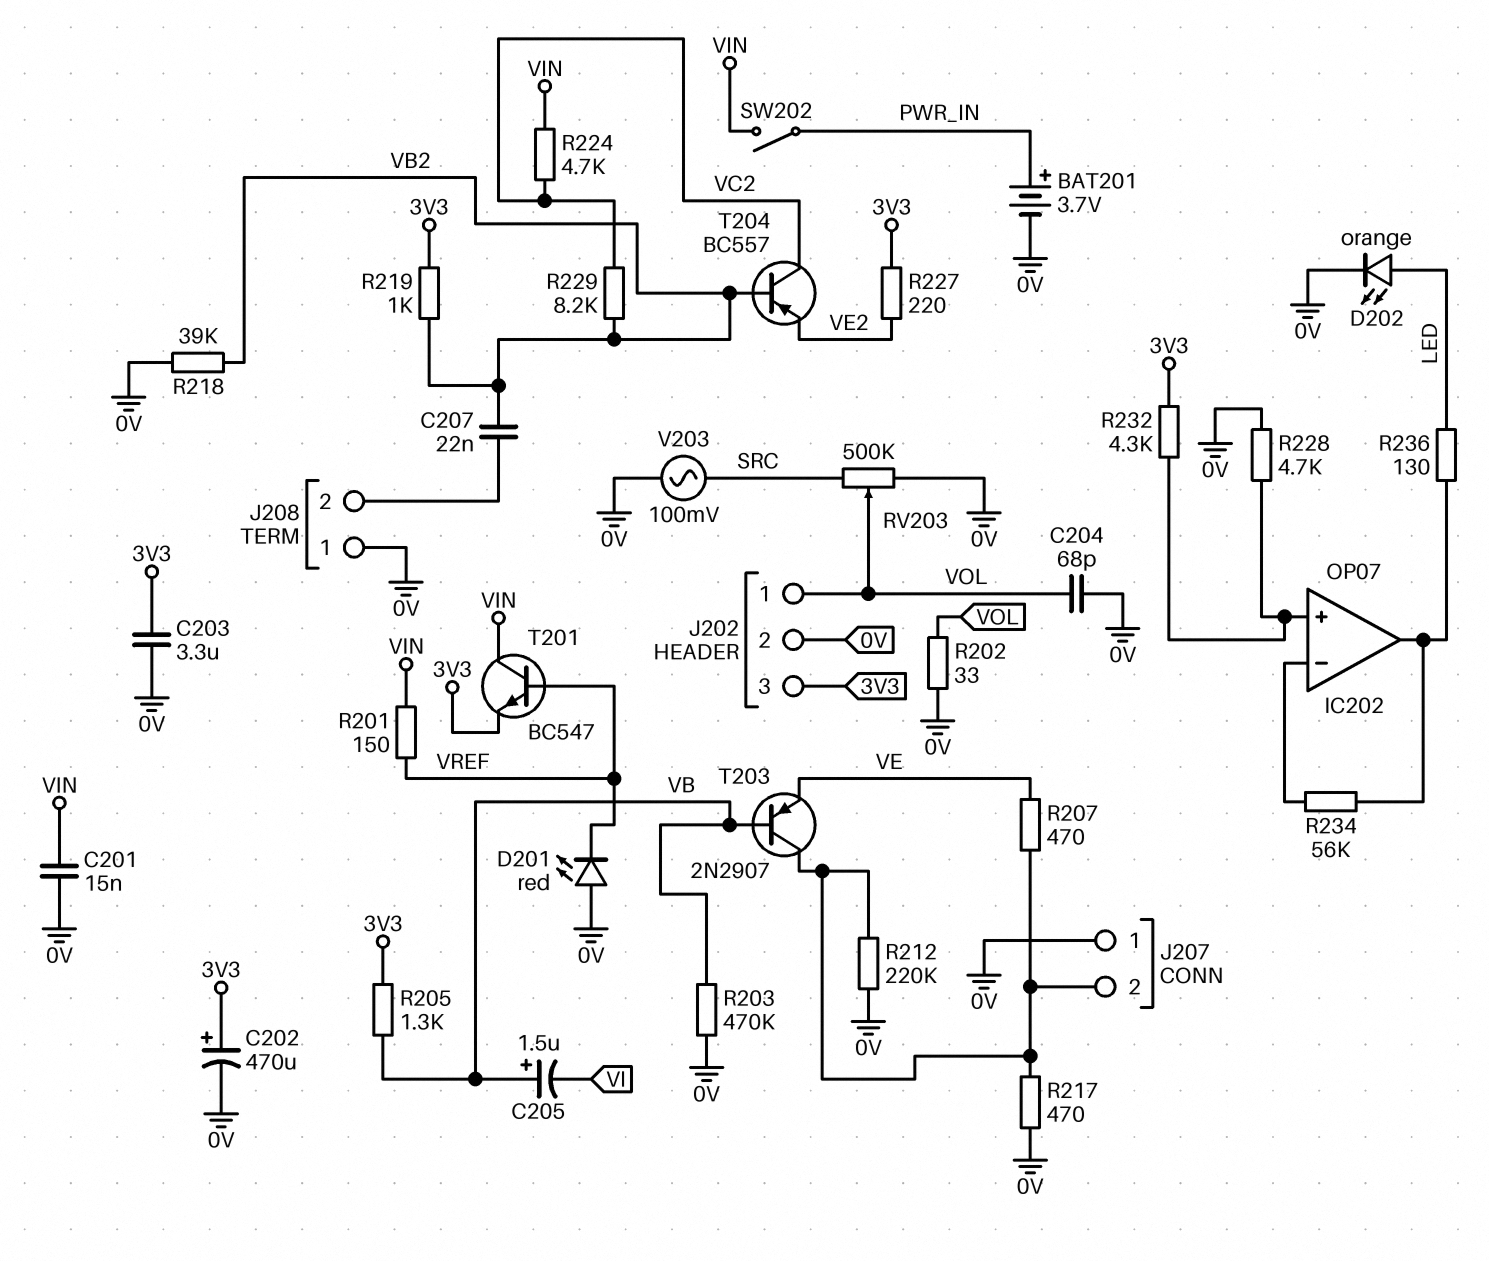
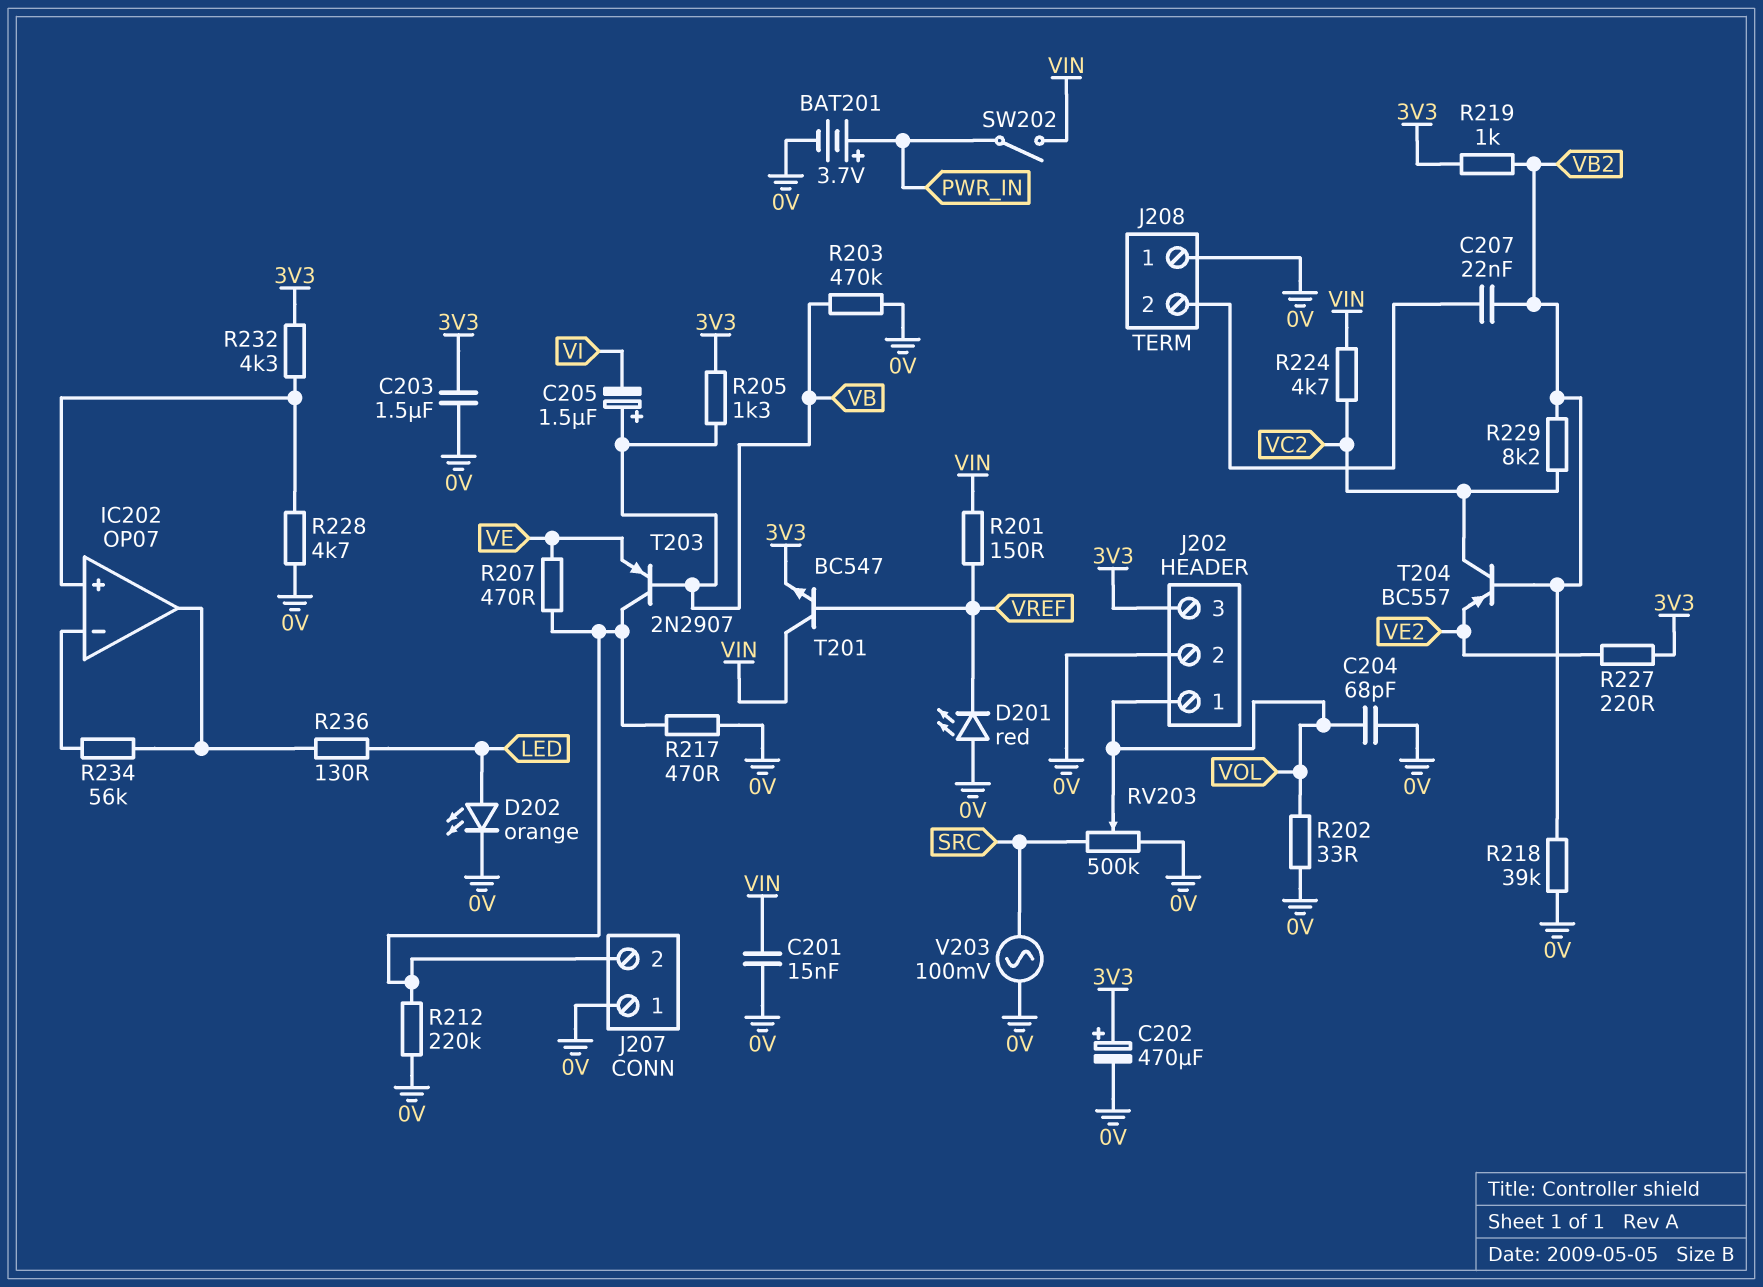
C203: 3.3uF (0V, 3V3) -> 1.5uF (0V, 3V3)

